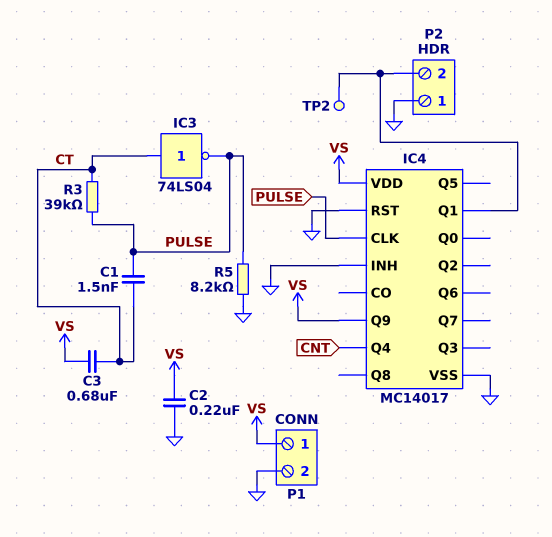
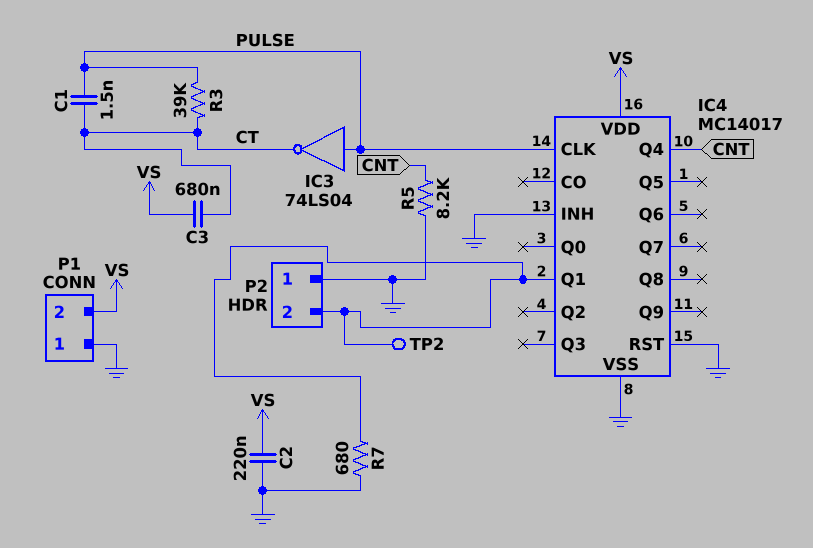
IC3: NOT 74LS04 (in CT, out PULSE) -> NOT 74LS04 (in PULSE, out CT)
IC4 pin Q9: VS -> none
P1 pin 1: VS -> GND
P1 pin 2: GND -> VS
R5: 8.2k (GND, PULSE) -> 8.2k (CNT, GND)
R7: none -> 680 (GND, IC4/Q1)

